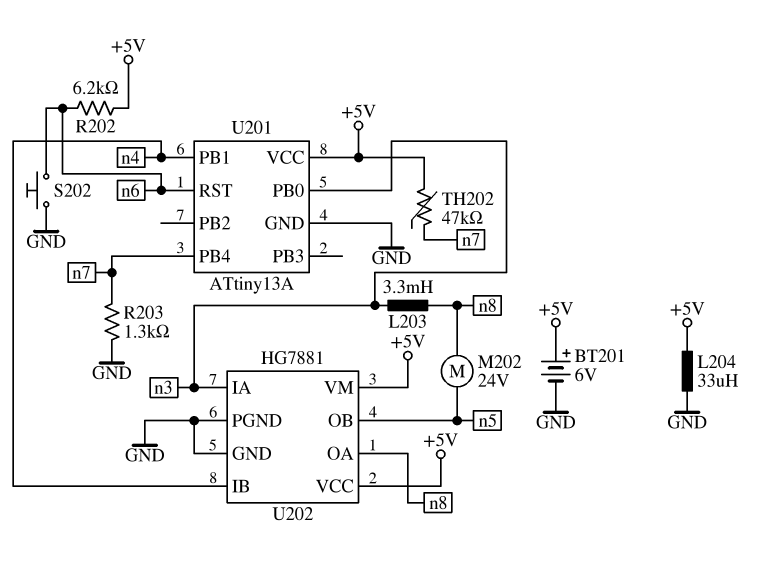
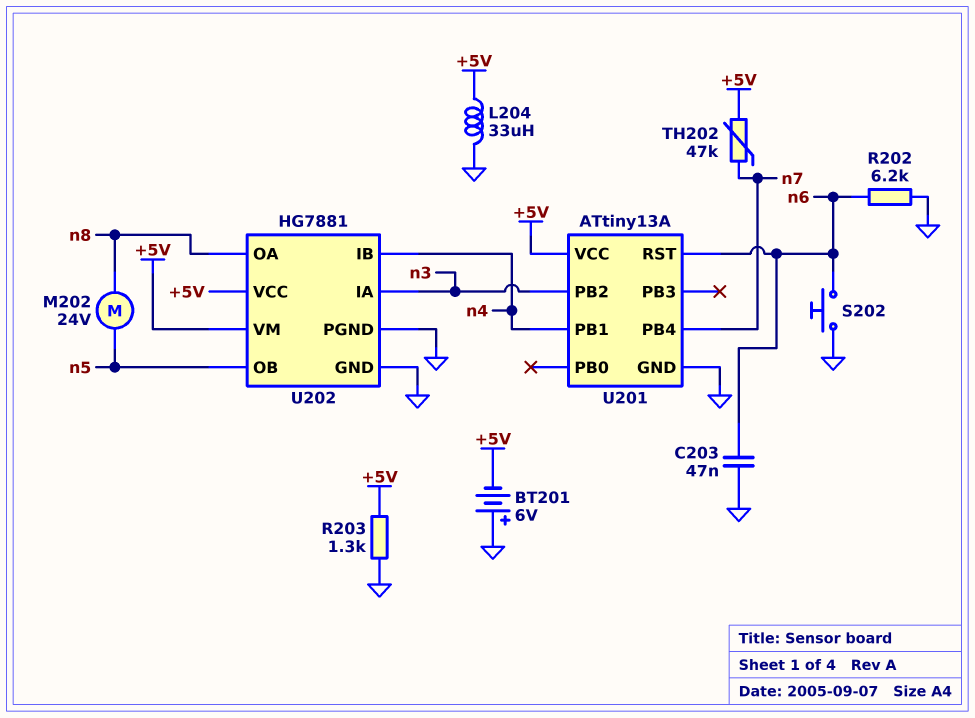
BT201: 6V (plus +5V, minus GND) -> 6V (plus GND, minus +5V)
C203: none -> 47nF (GND, n6)
L203: 3.3mH (n3, n8) -> none
R202: 6.2k (+5V, n6) -> 6.2k (GND, n6)
R203: 1.3k (GND, n7) -> 1.3k (+5V, GND)
U201 pin PB0: n3 -> none
U201 pin PB2: none -> n3

